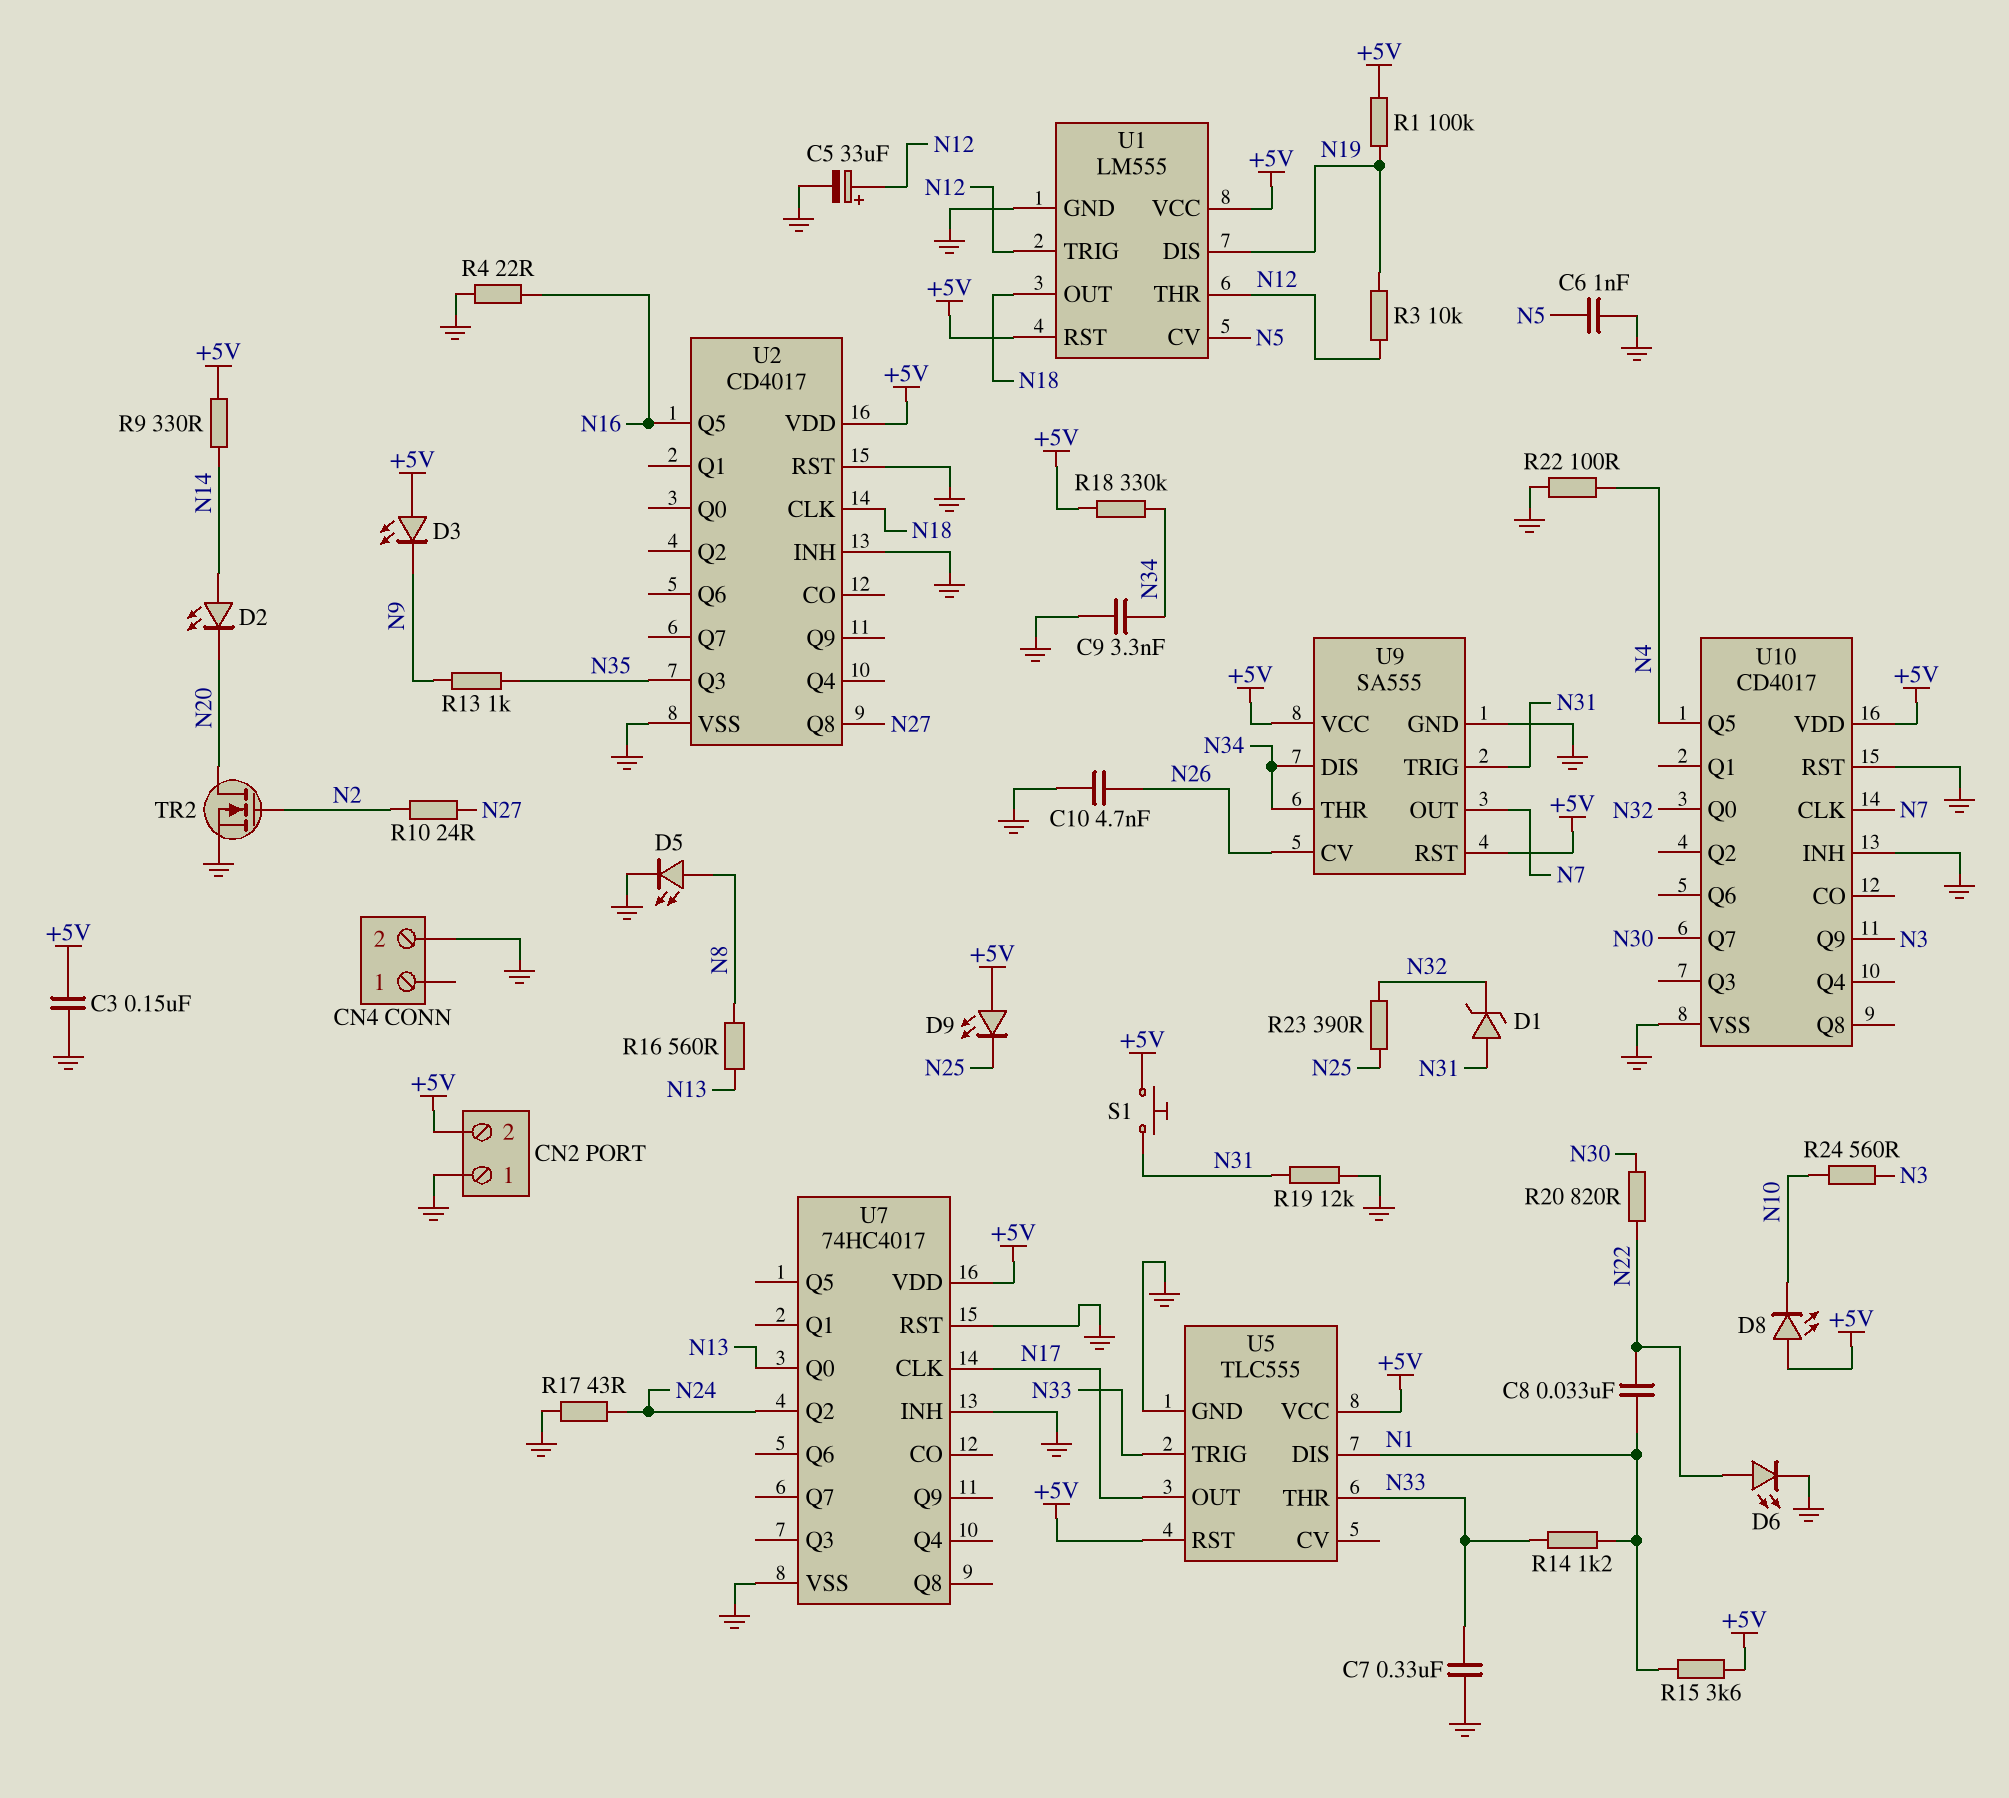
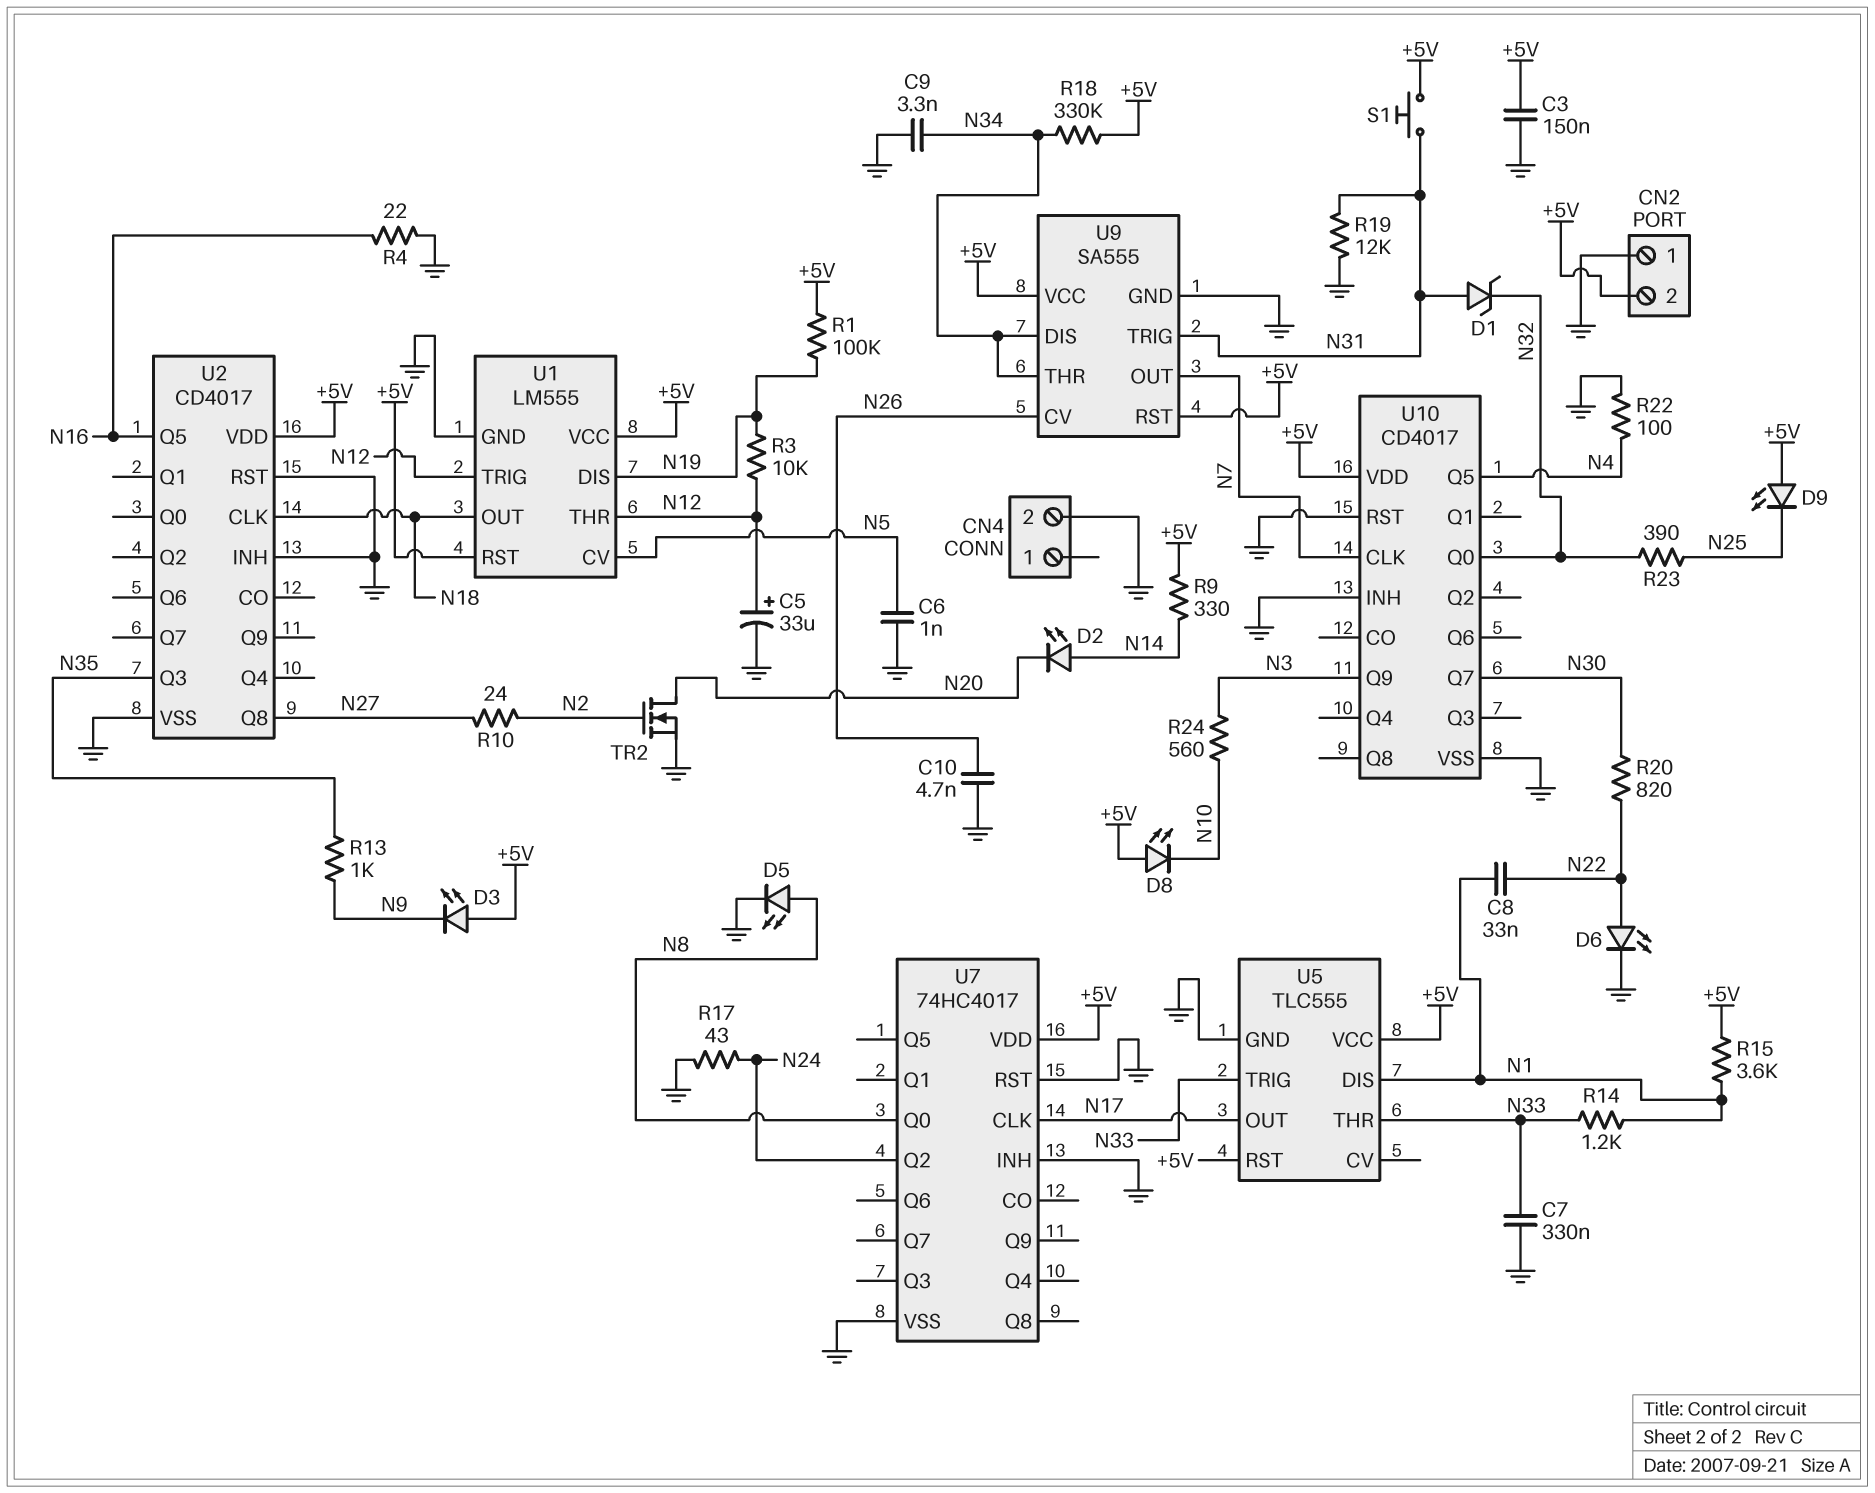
R16: 560 (N8, N13) -> none
U7 pin Q0: N13 -> N8

